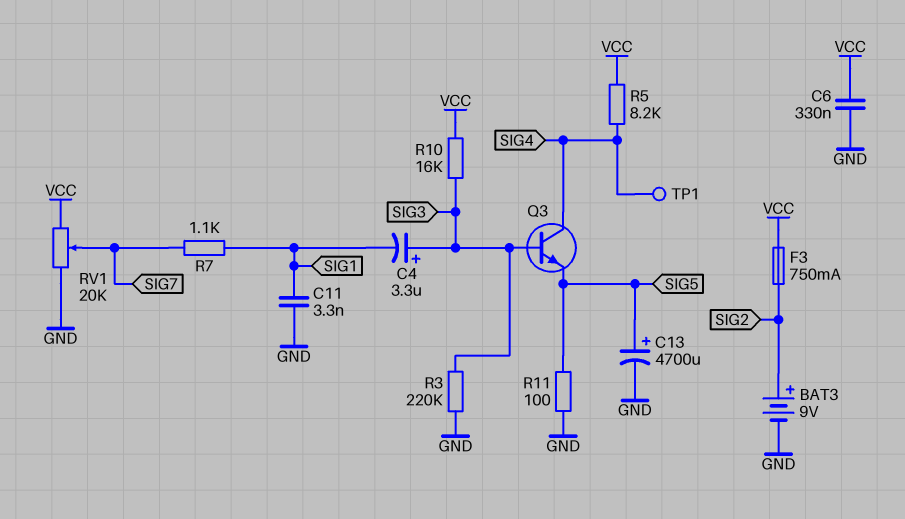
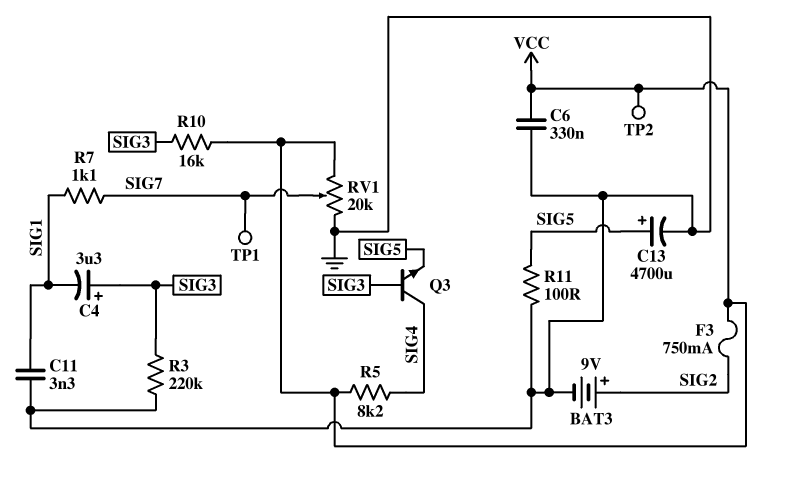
TP1: test point (SIG4) -> test point (SIG7)
TP2: none -> test point (VCC)

